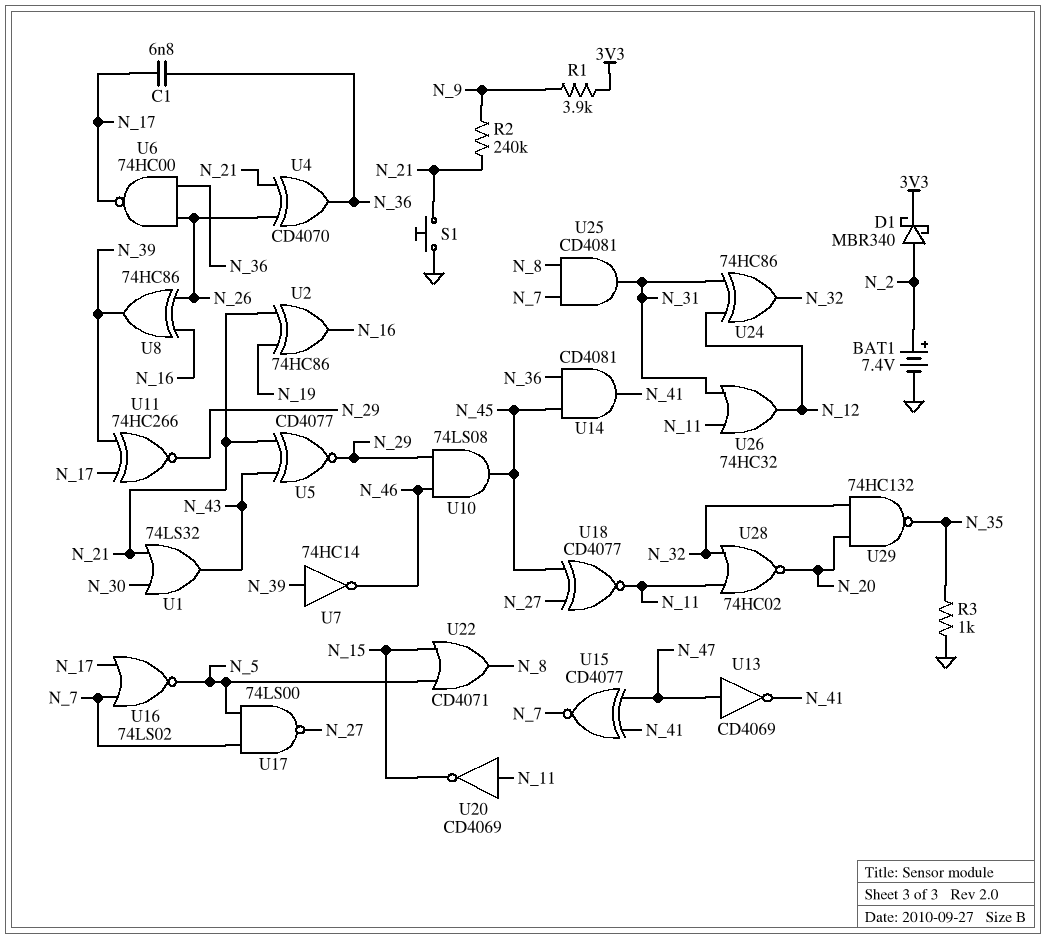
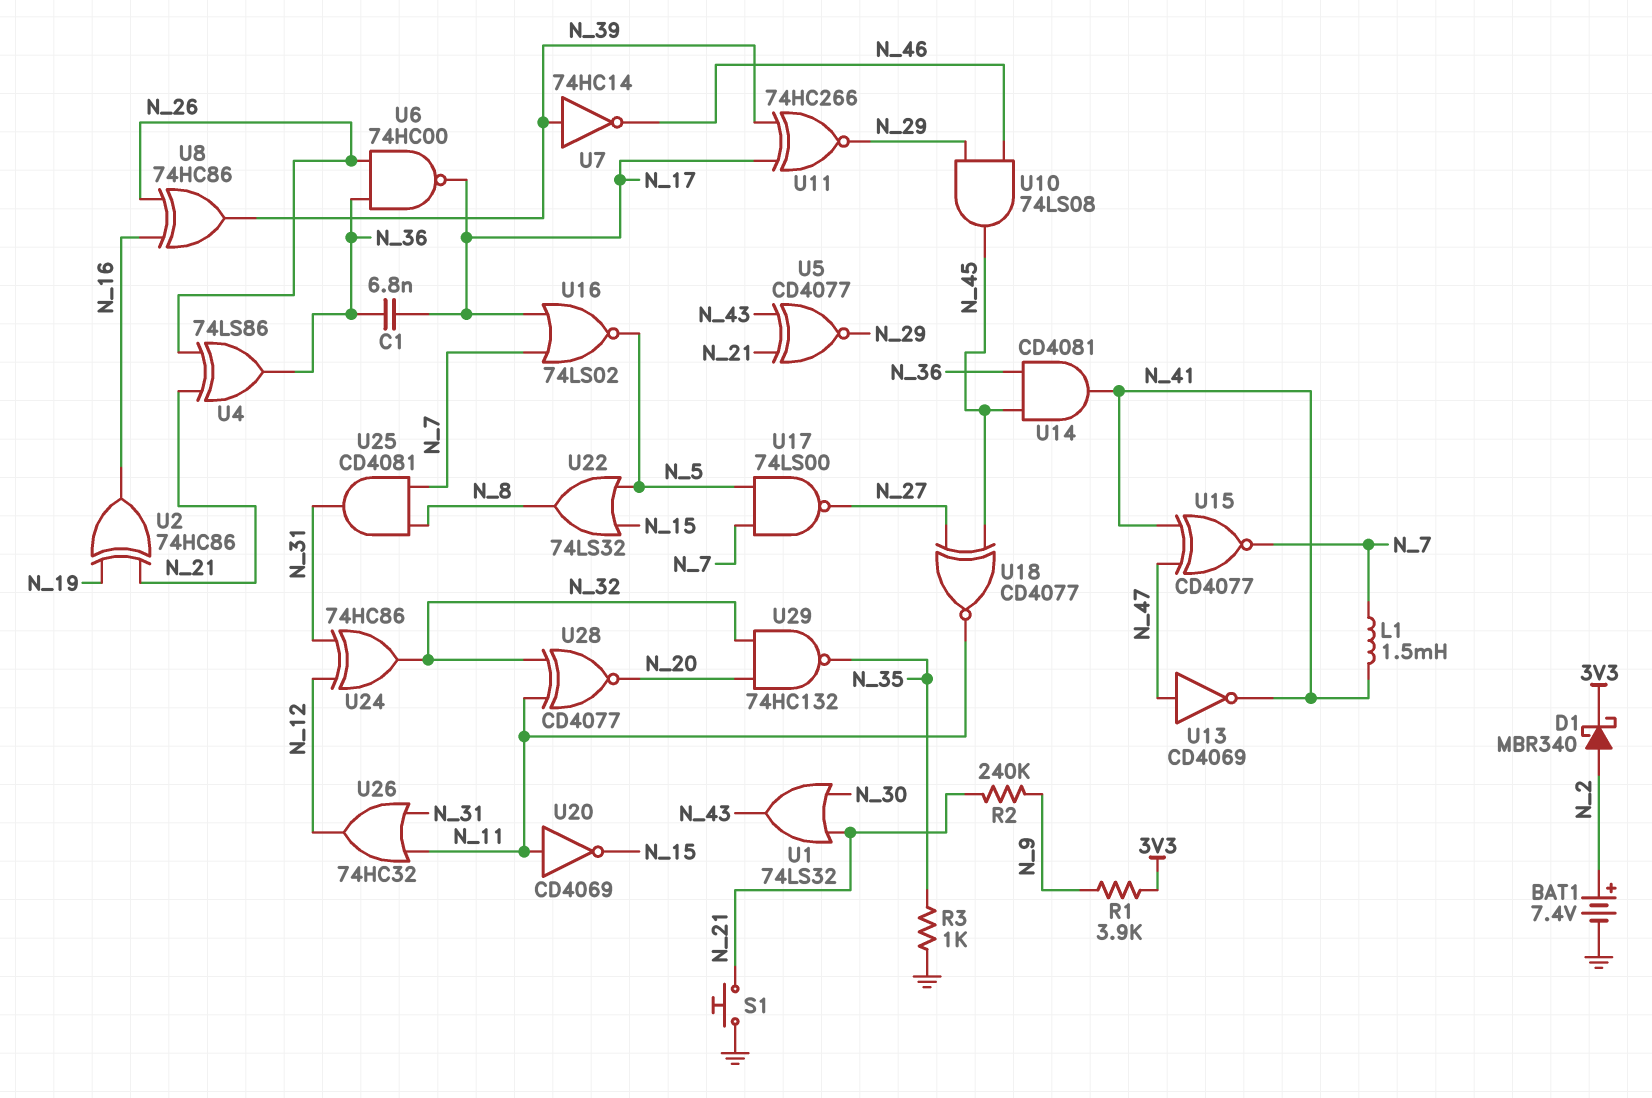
L1: none -> 1.5mH (N_7, N_41)
U4: XOR CD4070 (in N_21, in N_26, out N_36) -> XOR 74LS86 (in N_21, in N_26, out N_36)
U22: OR CD4071 (in N_5, in N_15, out N_8) -> OR 74LS32 (in N_5, in N_15, out N_8)
U28: NOR 74HC02 (in N_11, in N_32, out N_20) -> XNOR CD4077 (in N_11, in N_32, out N_20)

